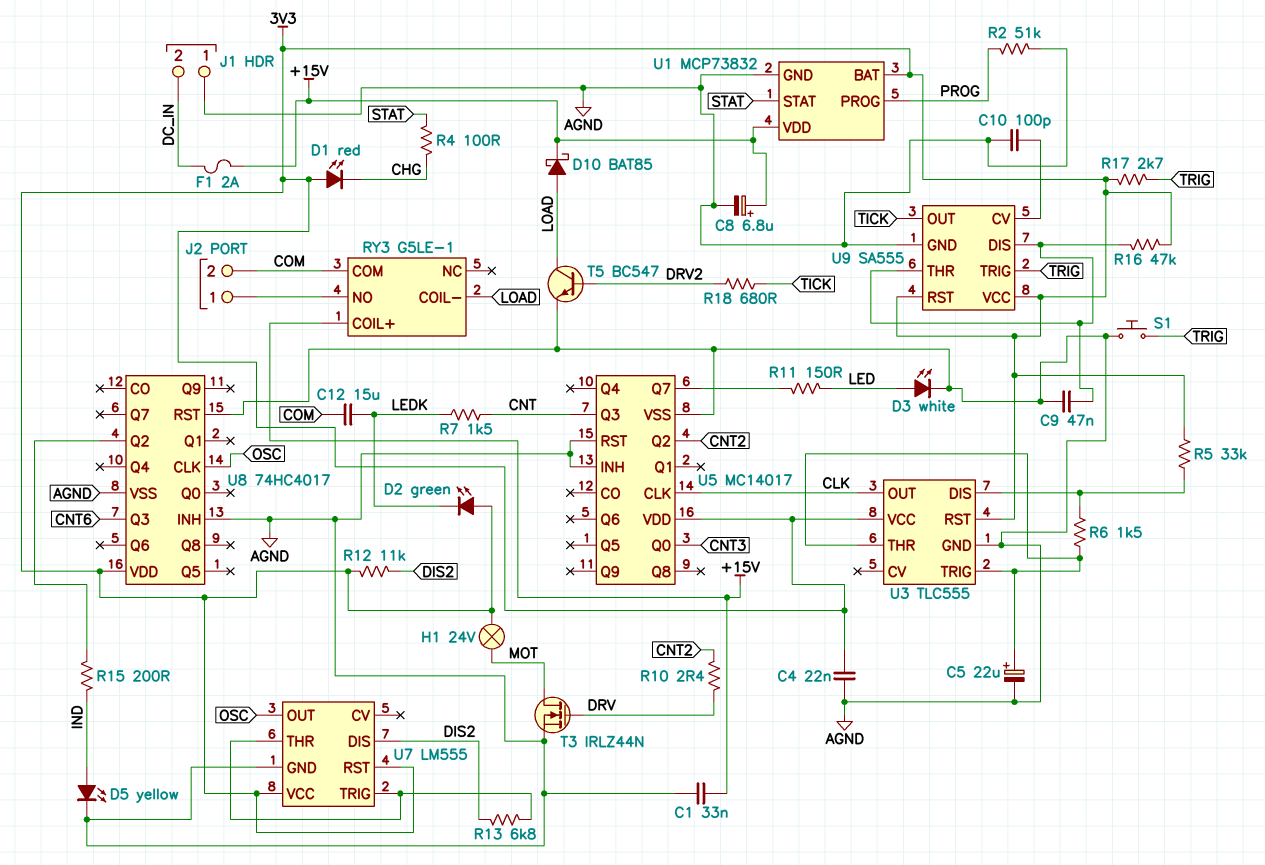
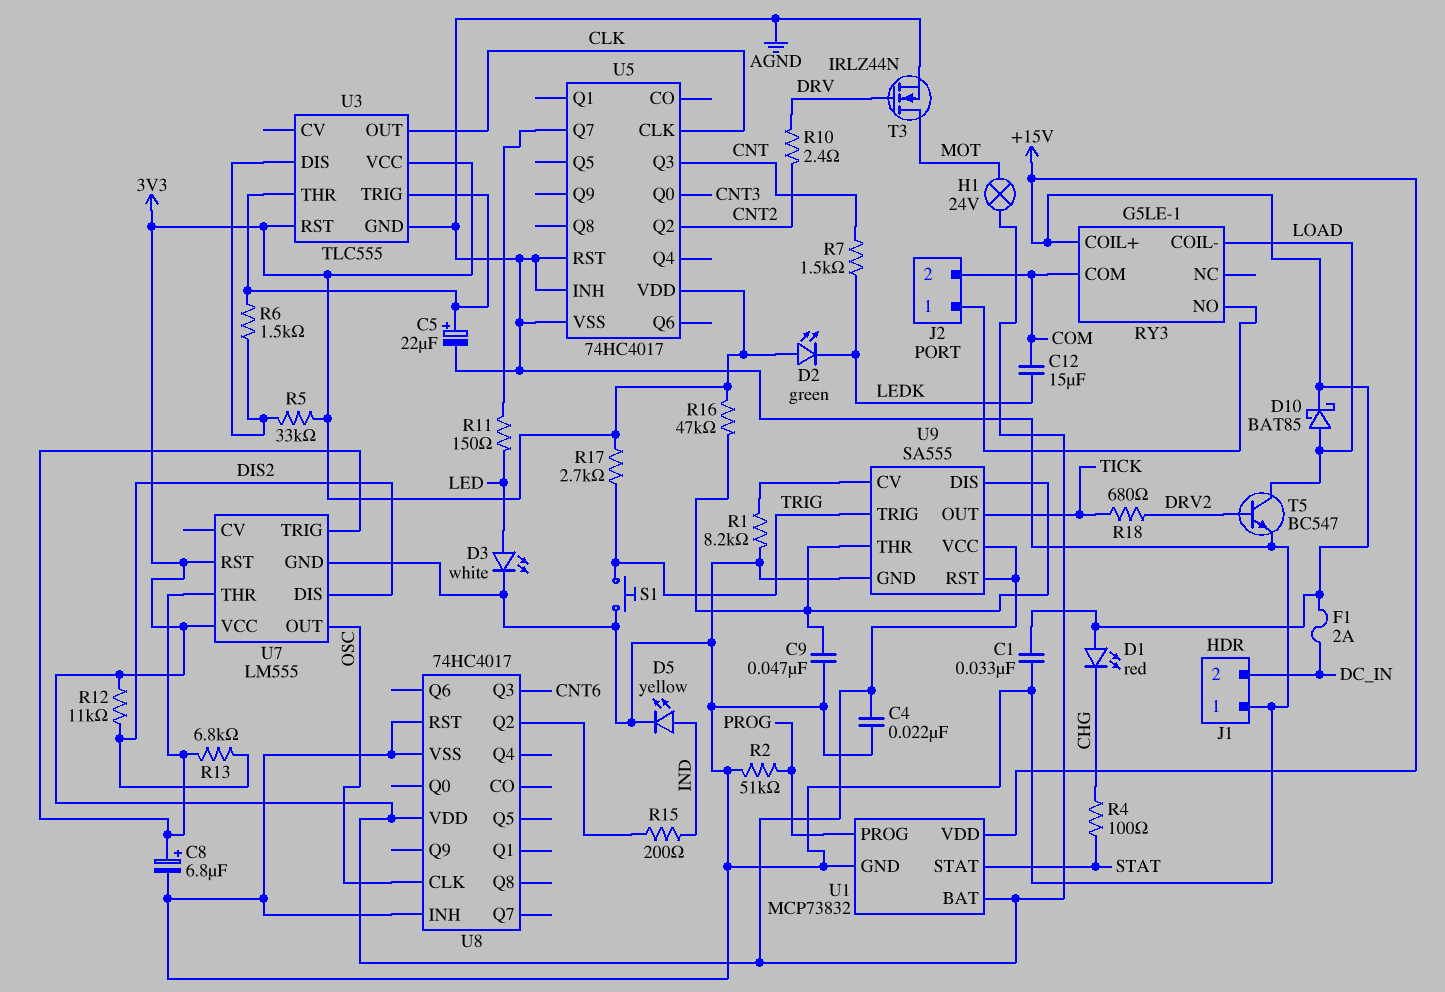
C8: 6.8uF (plus +15V, minus AGND) -> 6.8uF (plus U7/THR, minus AGND)
C10: 100pF (AGND, U9/CV) -> none
D1: LED red (A 3V3, K CHG) -> LED red (A +15V, K CHG)
R1: none -> 8.2k (AGND, U9/CV)
U5: MC14017 -> 74HC4017

